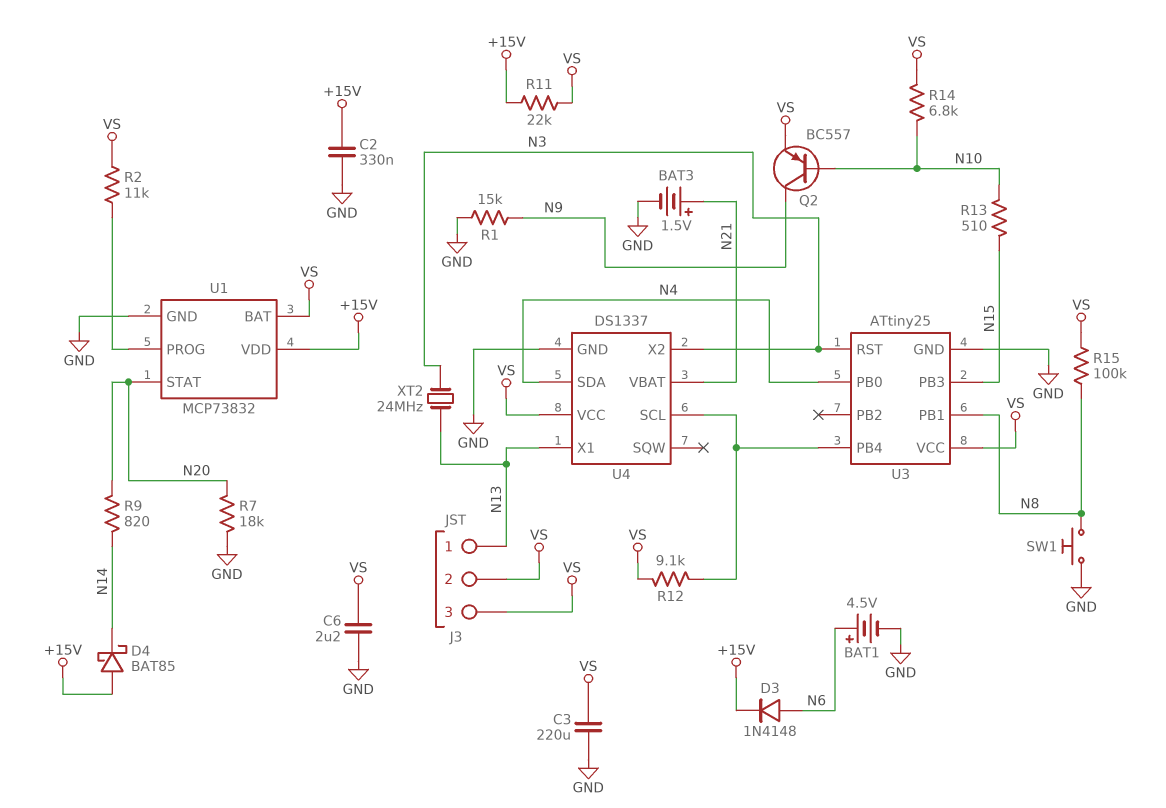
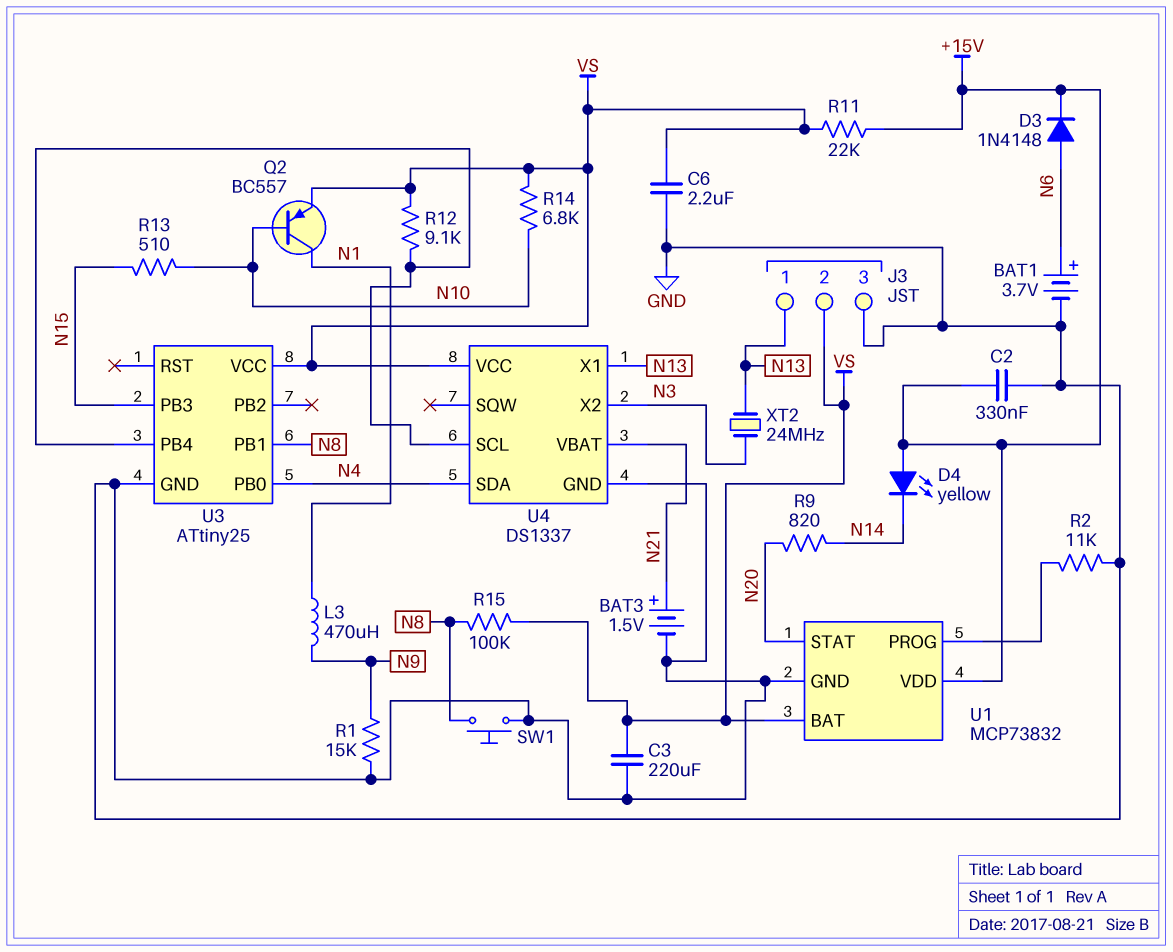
BAT1: 4.5V (plus N6, minus GND) -> 3.7V (plus N6, minus GND)
D4: schottky BAT85 (A +15V, K N14) -> LED yellow (A +15V, K N14)
J3 pin 3: VS -> GND
L3: none -> 470uH (N1, N9)
Q2: PNP BC557 (B N10, C N9, E VS) -> PNP BC557 (B N10, C N1, E VS)
R2: 11k (U1/PROG, VS) -> 11k (GND, U1/PROG)
R7: 18k (GND, N20) -> none
U3 pin RST: N3 -> none

